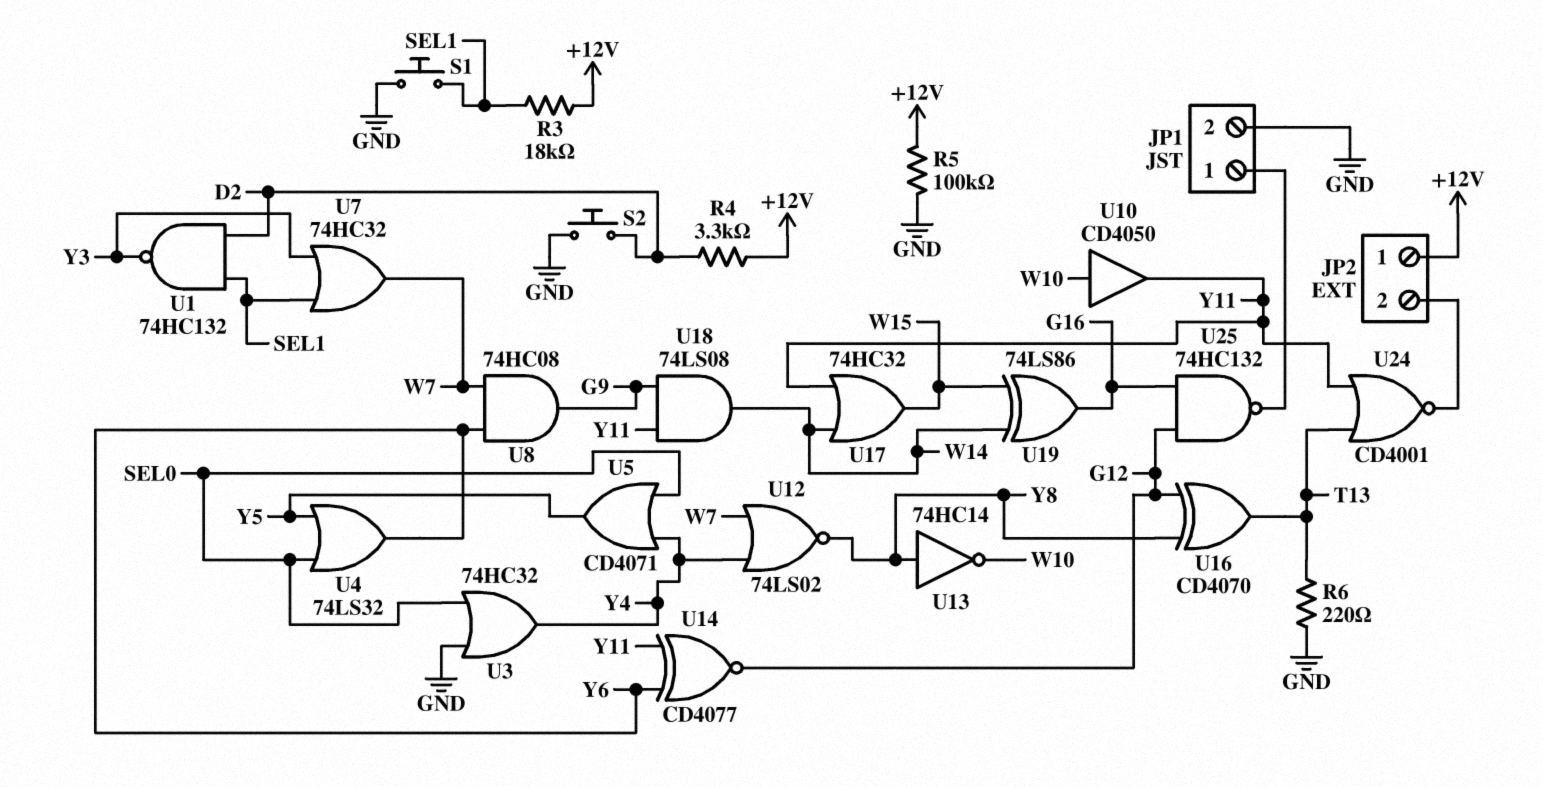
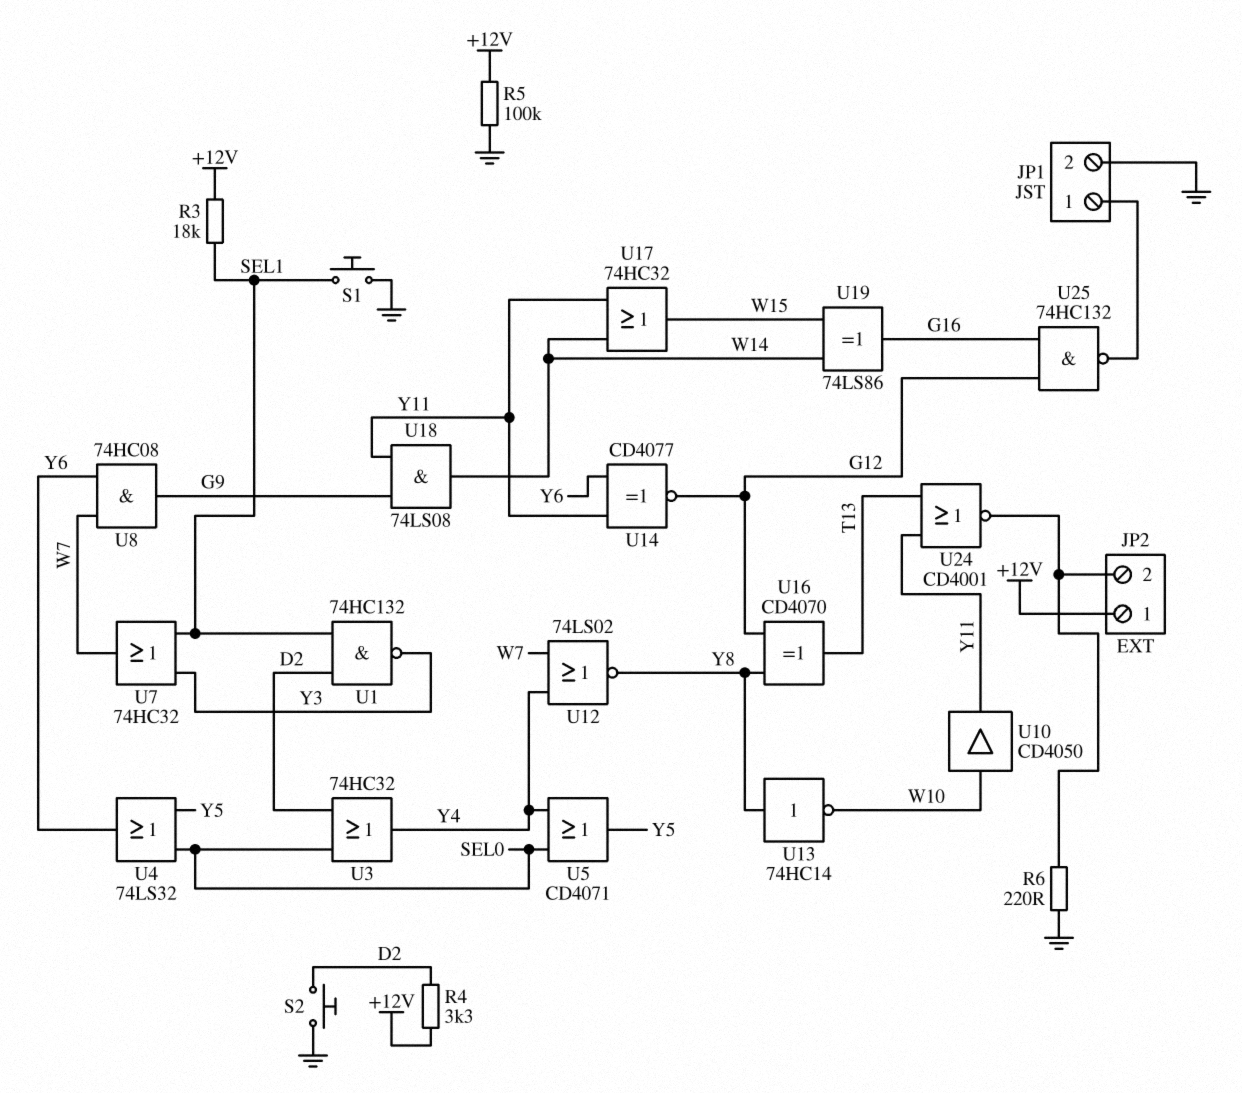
R6: 220 (GND, T13) -> 220 (GND, JP2/2)
U3: OR 74HC32 (in GND, in SEL0, out Y4) -> OR 74HC32 (in D2, in SEL0, out Y4)

